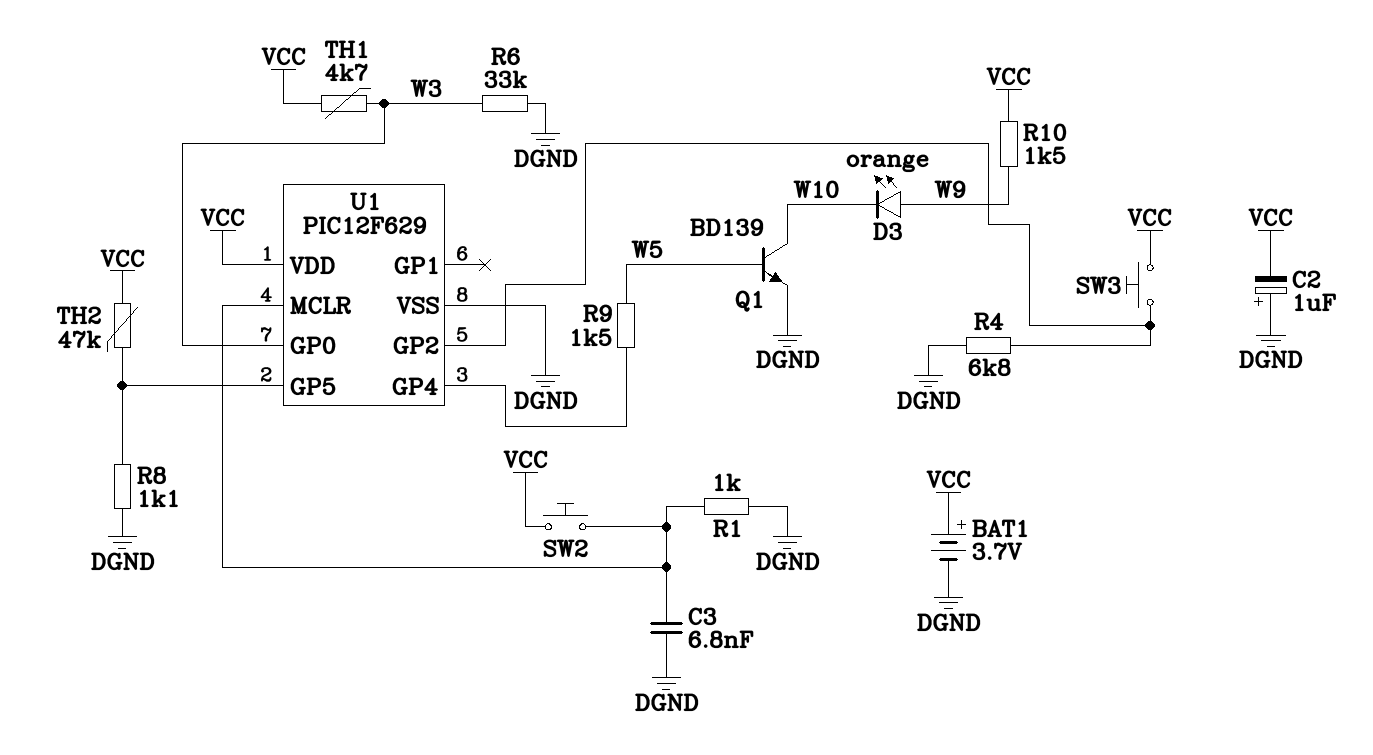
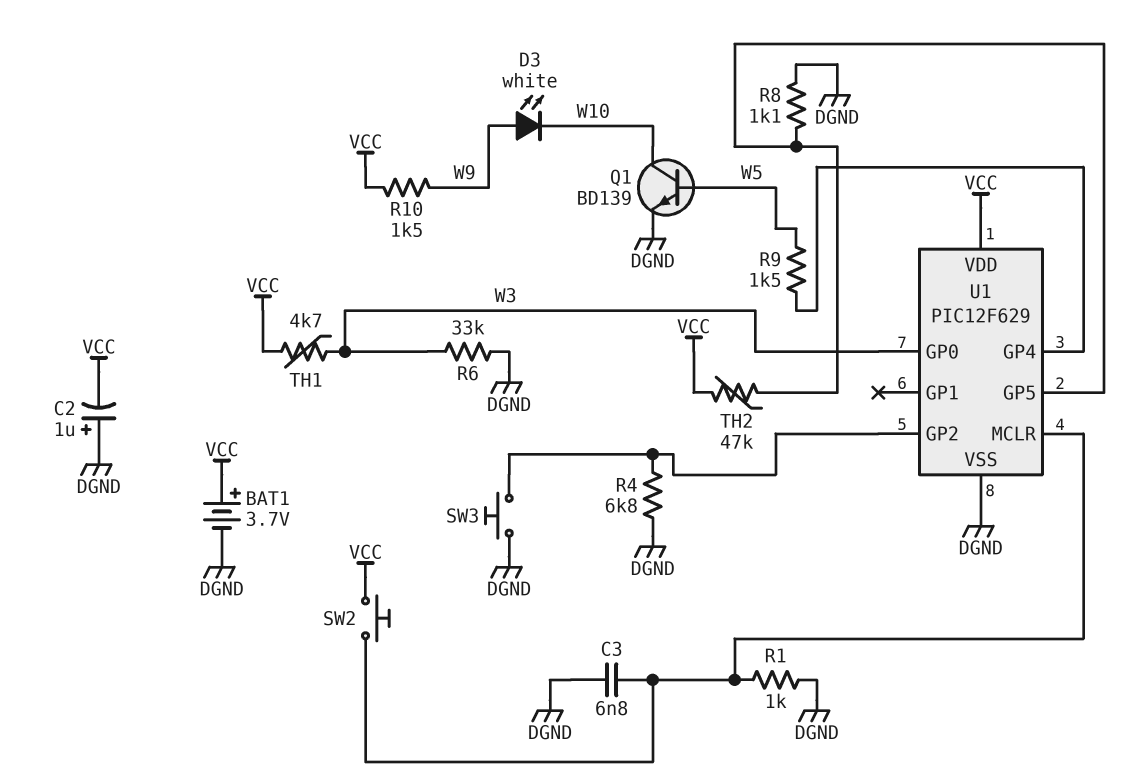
D3: LED orange (A W9, K W10) -> LED white (A W9, K W10)
SW3: button (U1/GP2, VCC) -> button (DGND, U1/GP2)

